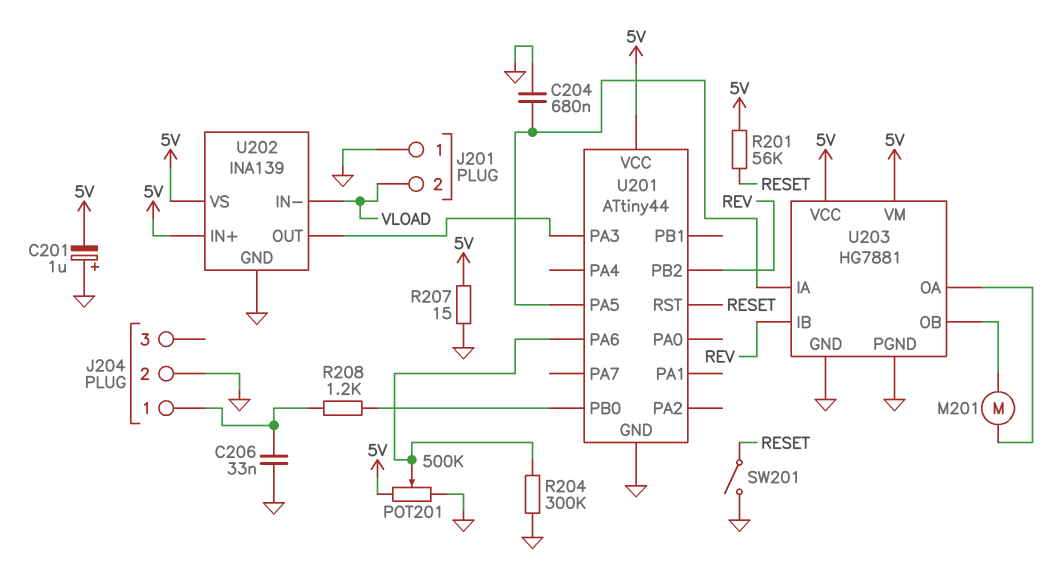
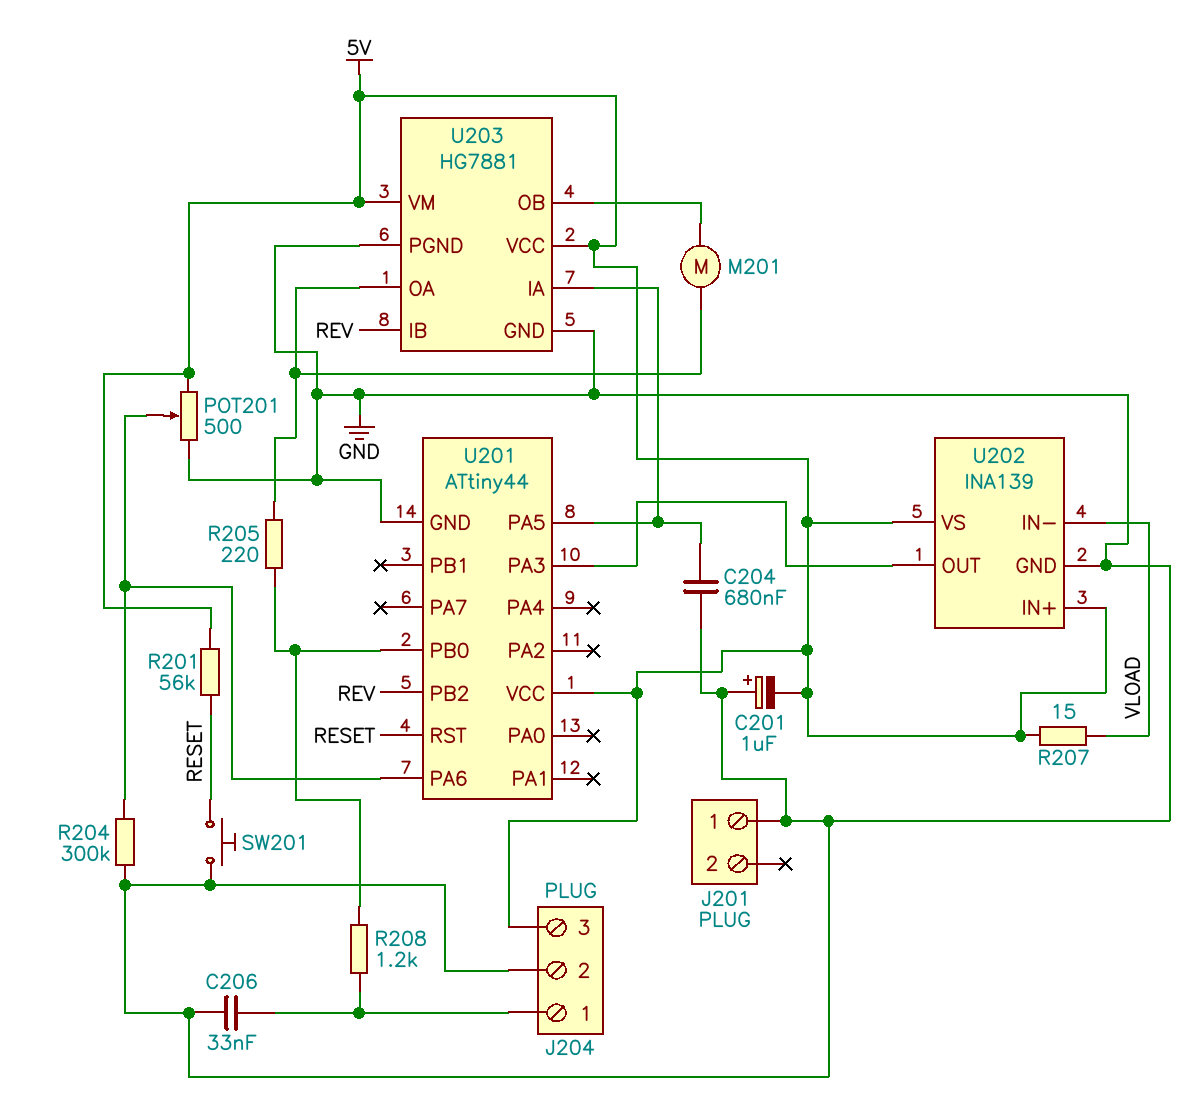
J201 pin 2: VLOAD -> none
J204 pin 3: none -> 5V
POT201: 500k (5V, GND, wiper U201/PA6) -> 500 (5V, GND, wiper U201/PA6)
R205: none -> 220 (U201/PB0, U203/OA)
R207: 15 (5V, GND) -> 15 (5V, VLOAD)
SW201: switch (GND, RESET) -> button (GND, RESET)

